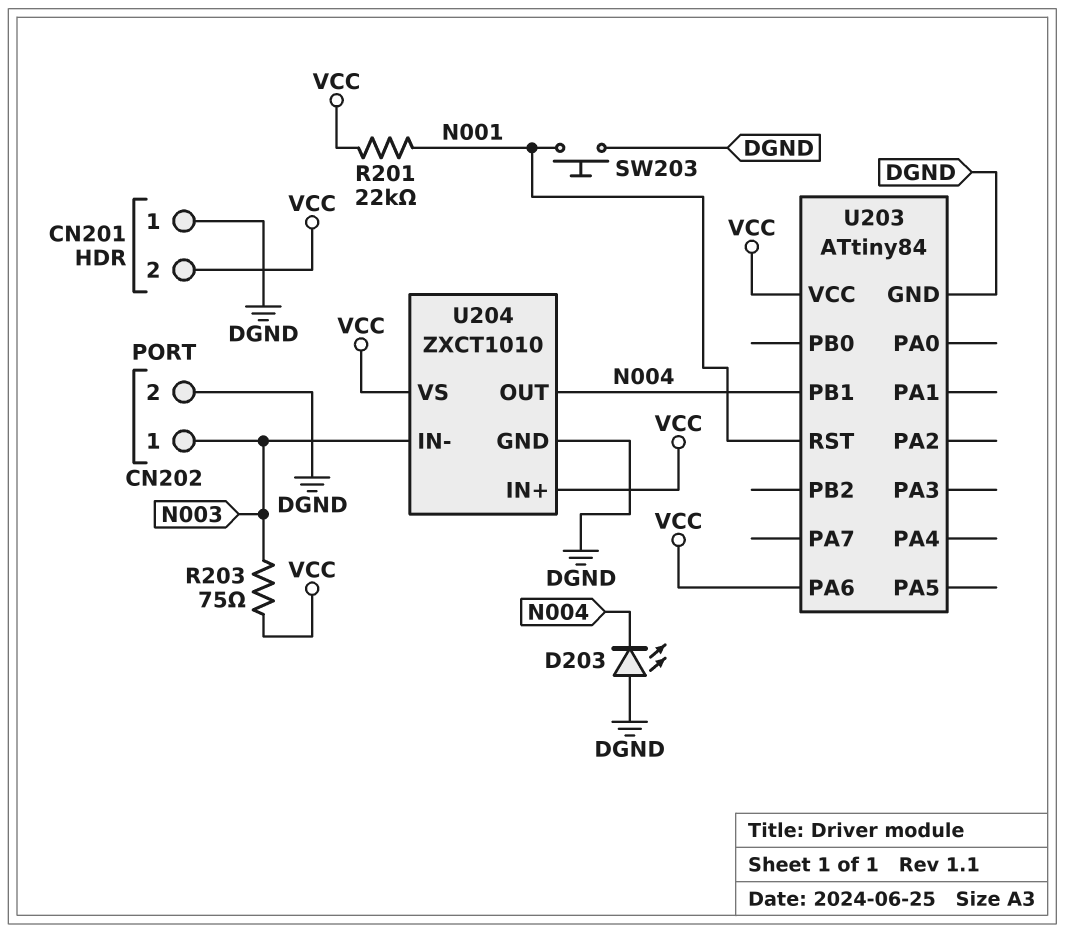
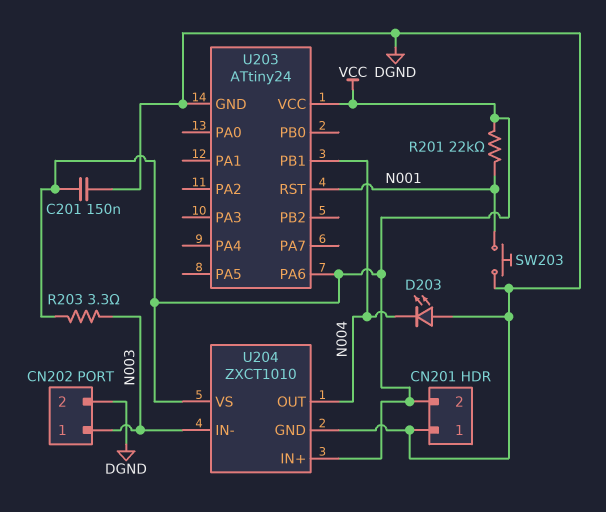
C201: none -> 150nF (DGND, VCC)
R203: 75 (N003, VCC) -> 3.3 (N003, VCC)
U203: ATtiny84 -> ATtiny24

